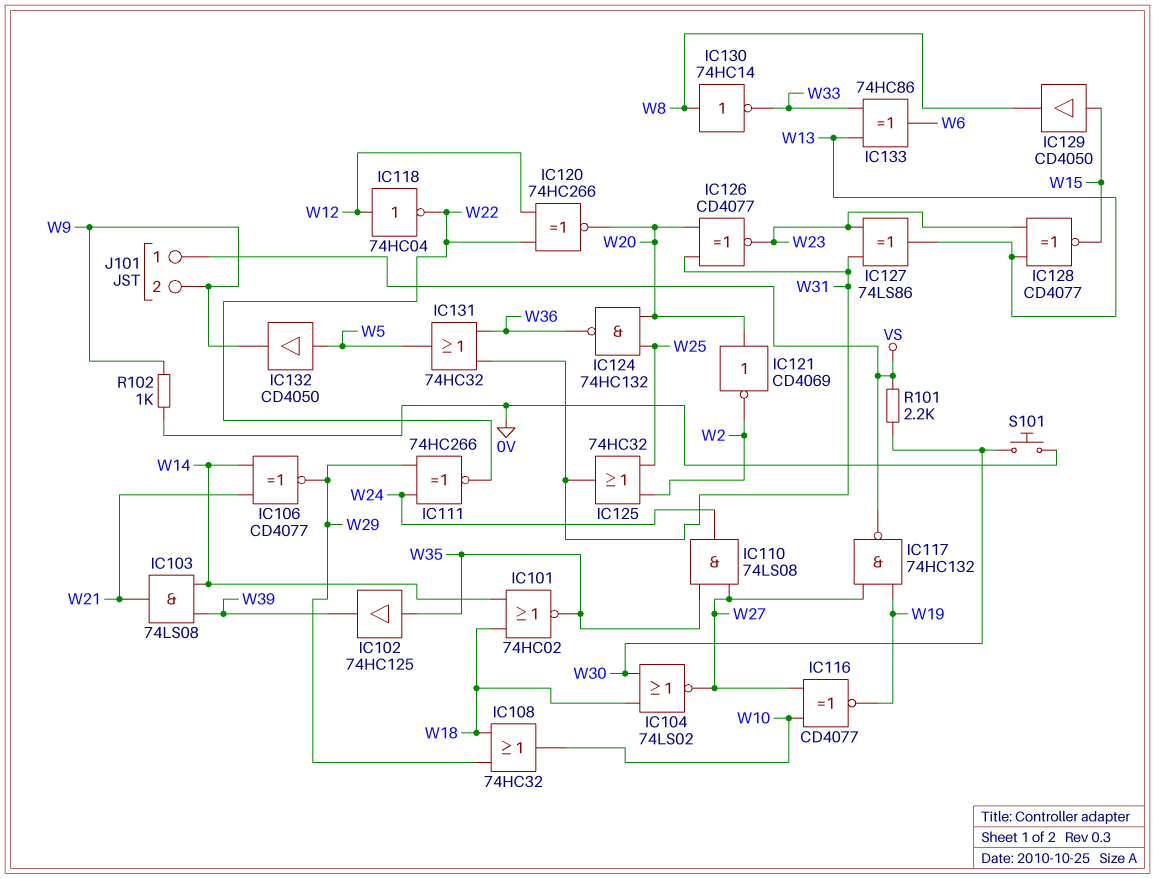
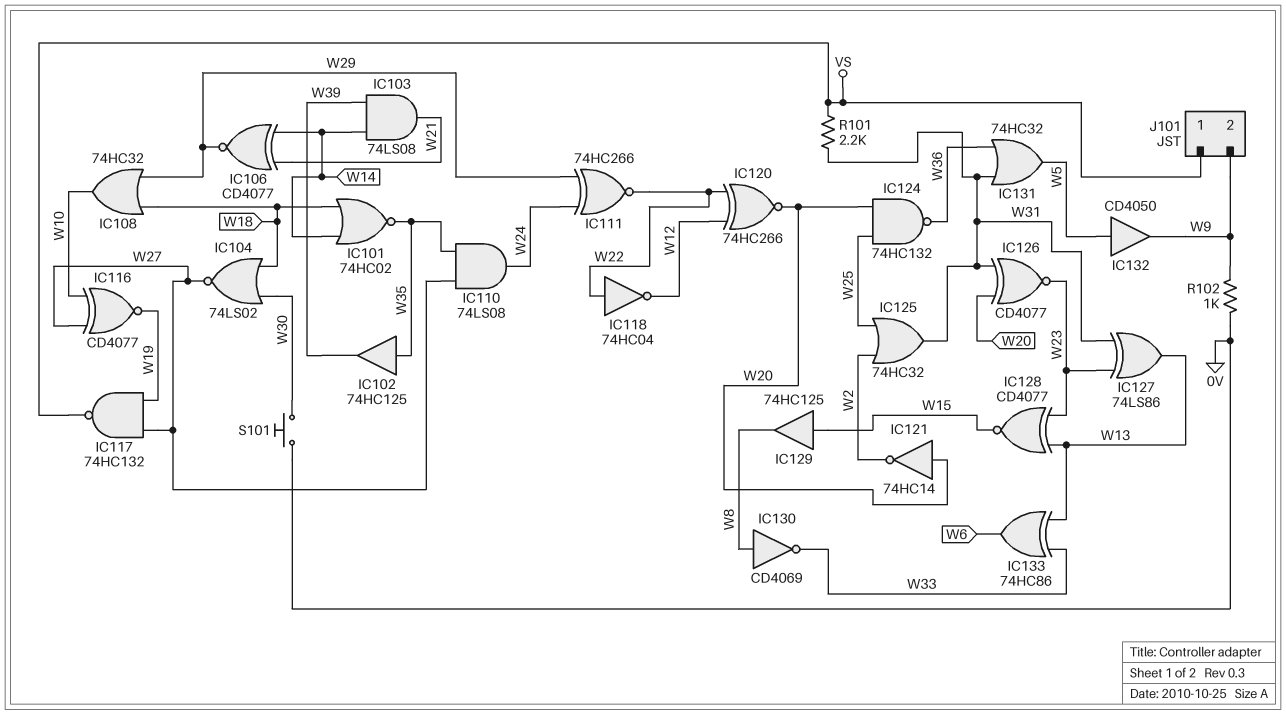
IC118: NOT 74HC04 (in W12, out W22) -> NOT 74HC04 (in W22, out W12)
IC121: NOT CD4069 (in W20, out W2) -> NOT 74HC14 (in W20, out W2)
IC129: buffer CD4050 (in W15, out W8) -> buffer 74HC125 (in W15, out W8)
IC130: NOT 74HC14 (in W8, out W33) -> NOT CD4069 (in W8, out W33)
R101: 2.2k (VS, W30) -> 2.2k (VS, W31)

